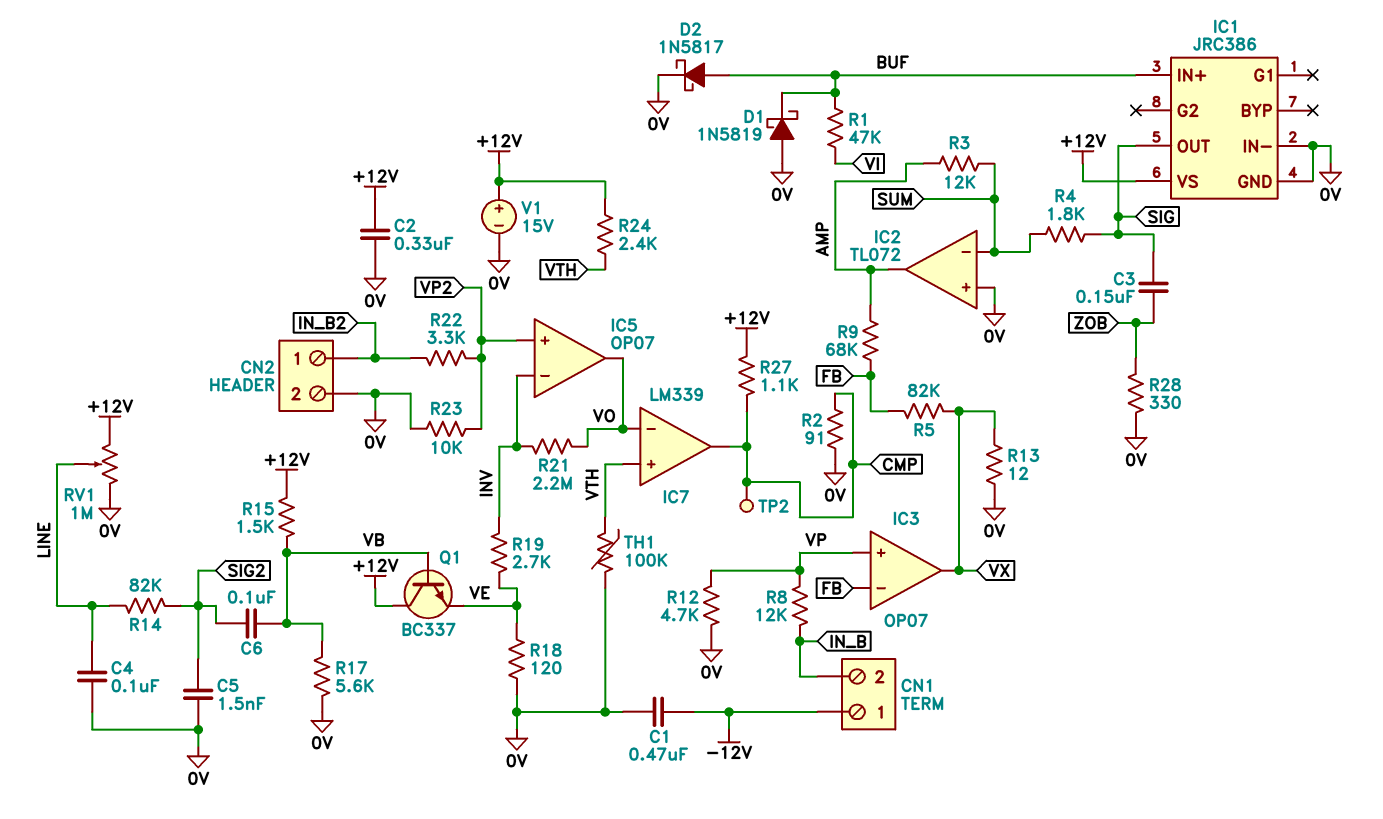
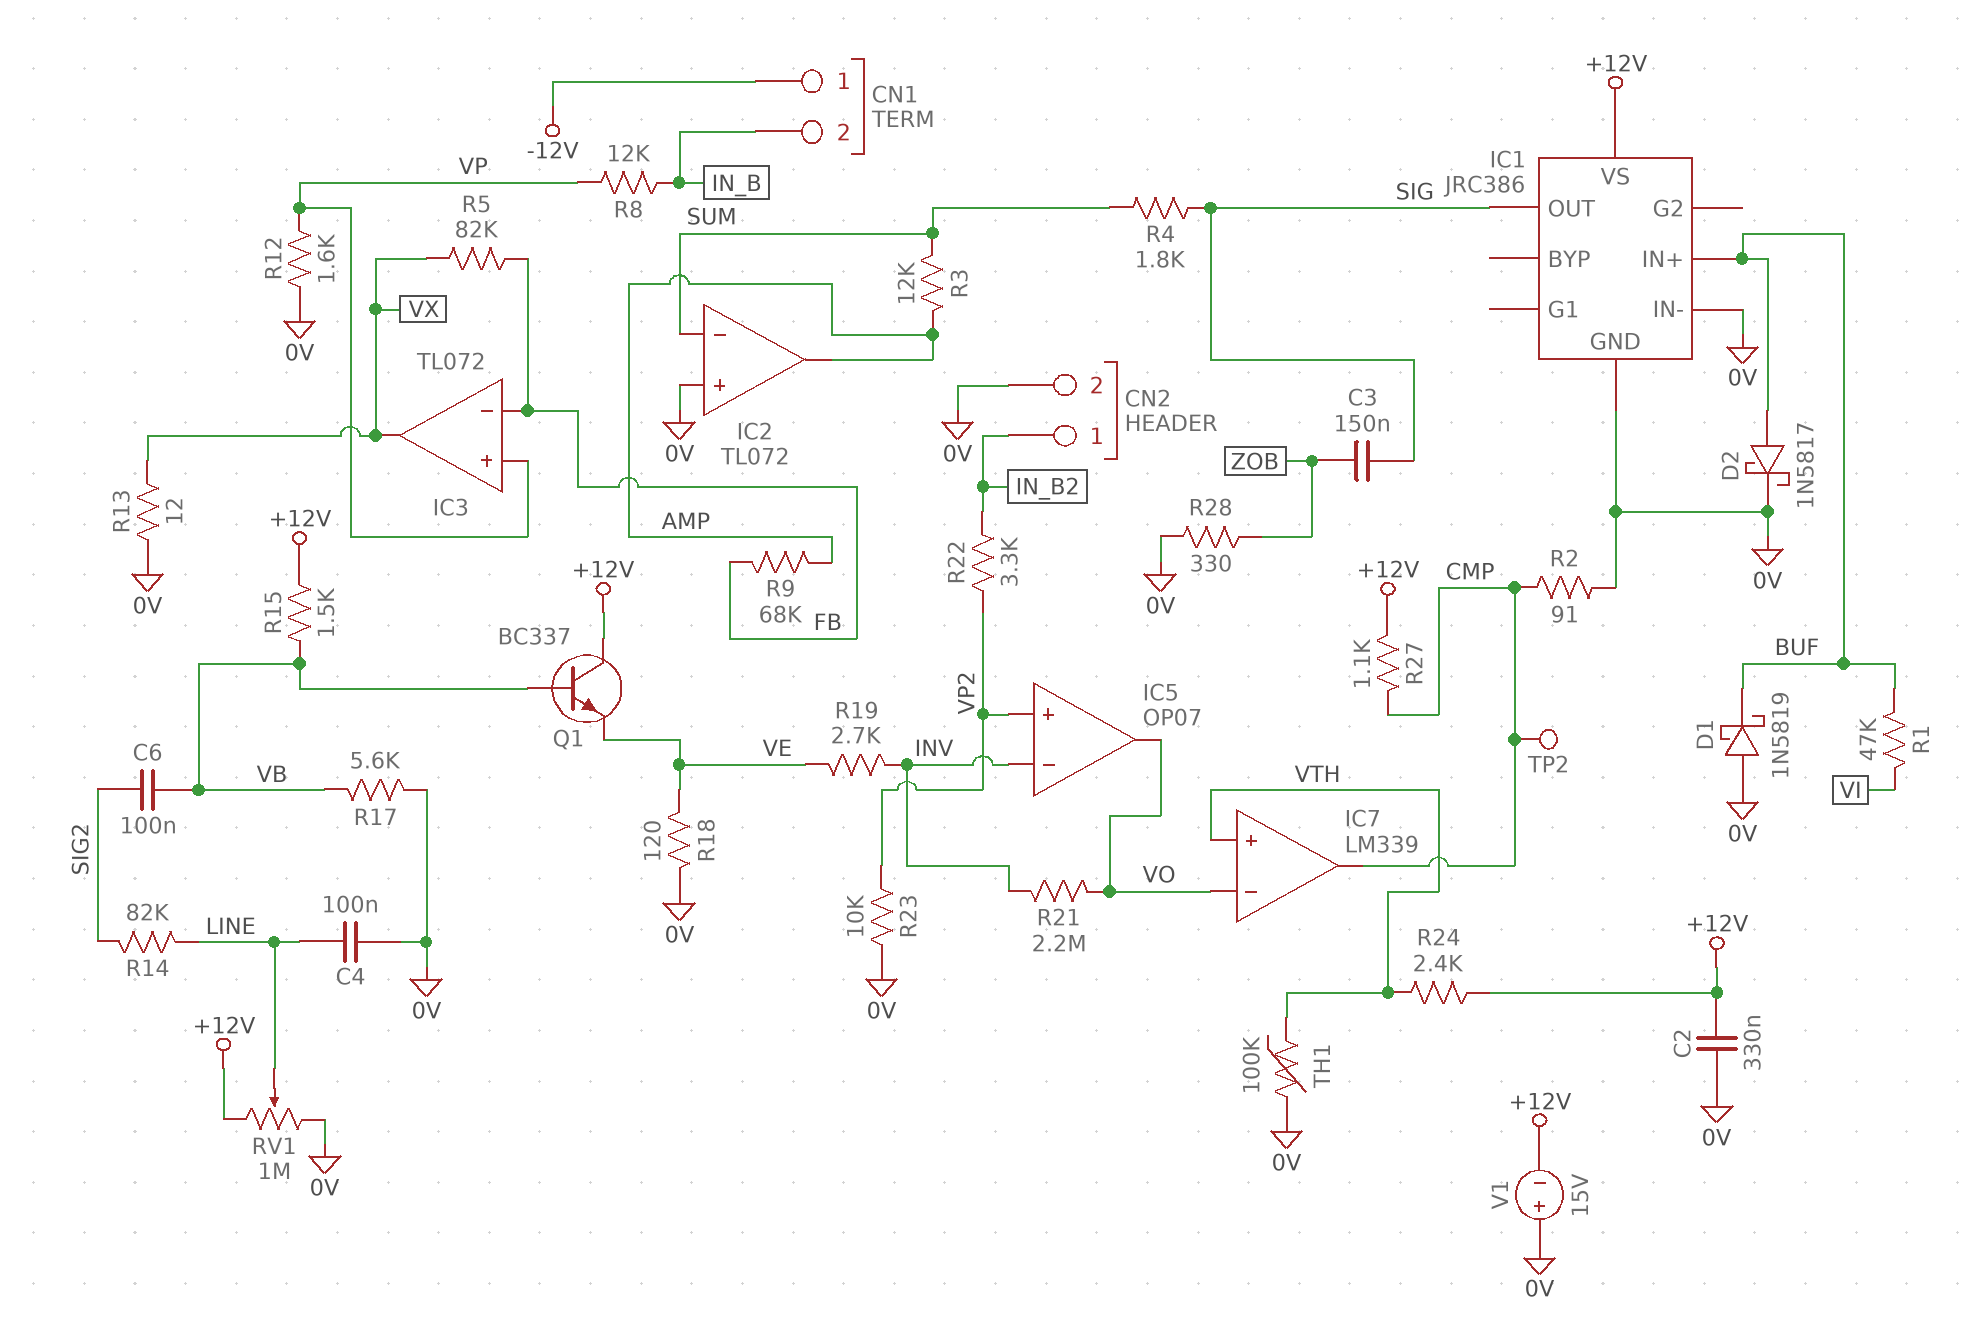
C1: 470nF (-12V, 0V) -> none
C5: 1.5nF (0V, SIG2) -> none
IC3: OP07 -> TL072
R12: 4.7k (0V, VP) -> 1.6k (0V, VP)
V1: 15V (plus +12V, minus 0V) -> 15V (plus 0V, minus +12V)

